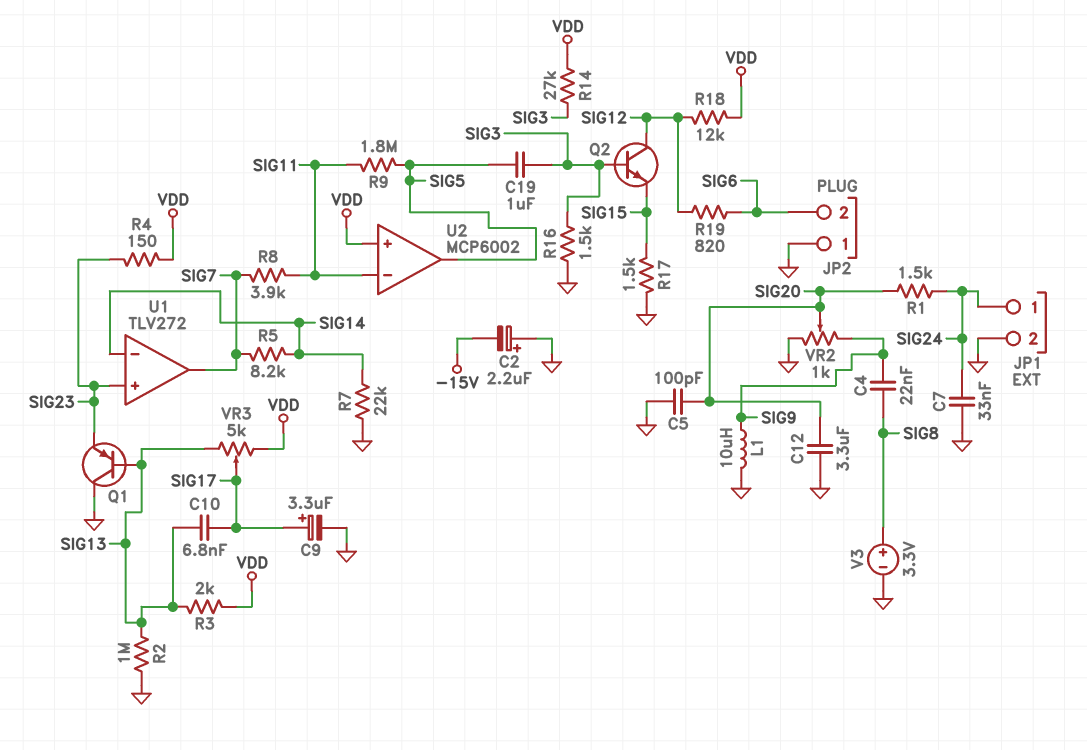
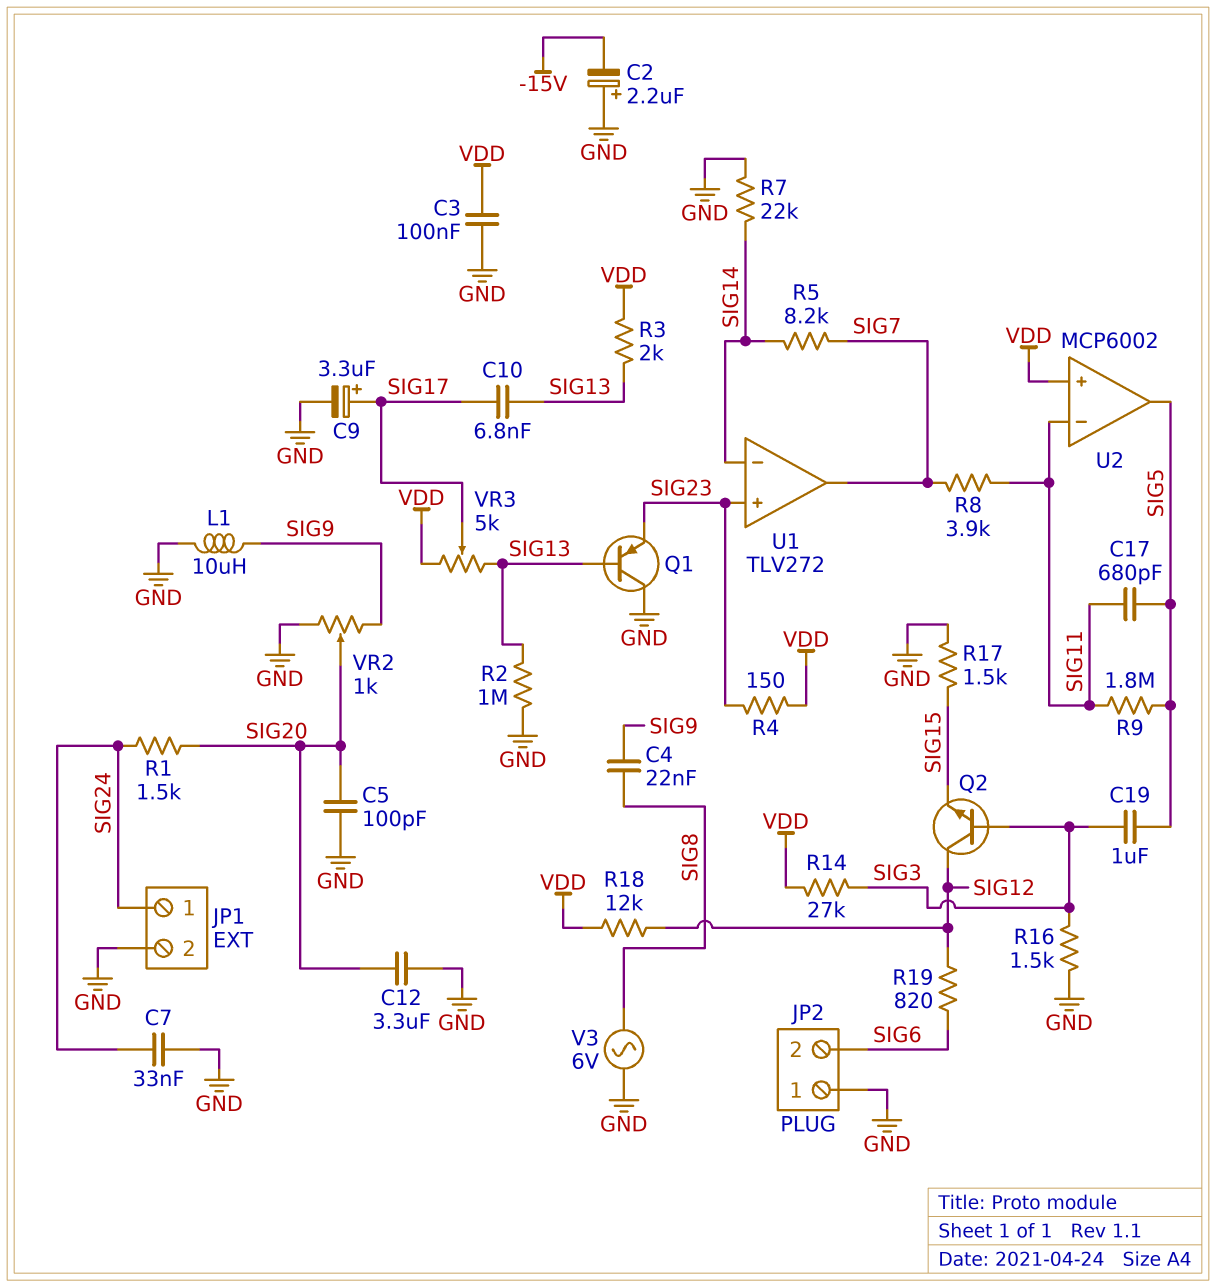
C3: none -> 100nF (GND, VDD)
C17: none -> 680pF (SIG5, SIG11)
V3: 3.3V (plus SIG8, minus GND) -> AC 6V (GND, SIG8)

